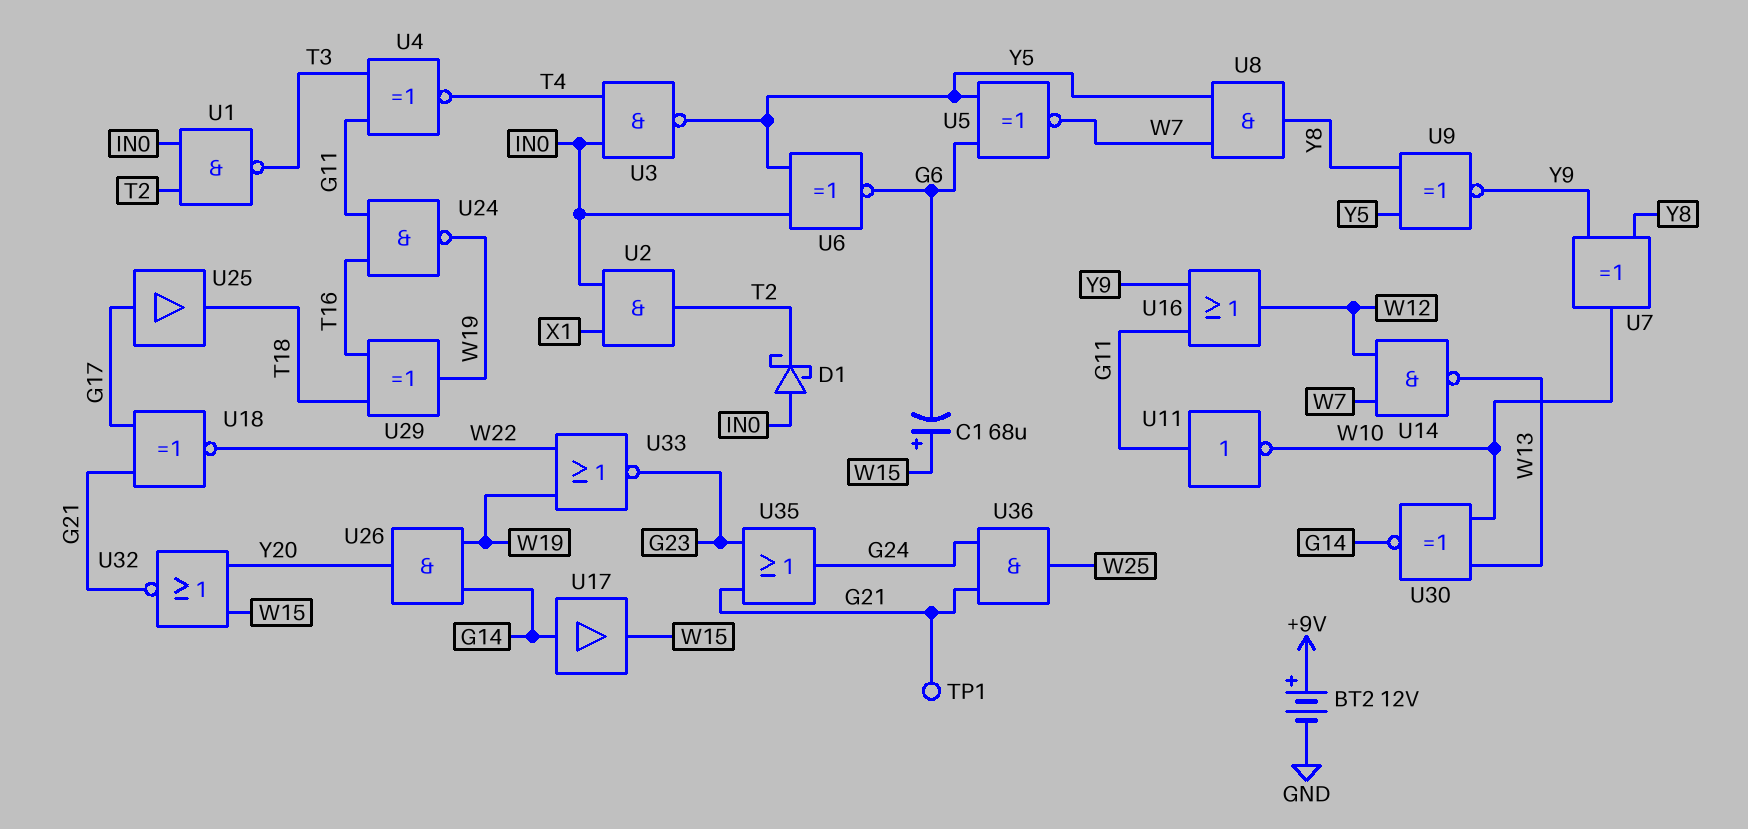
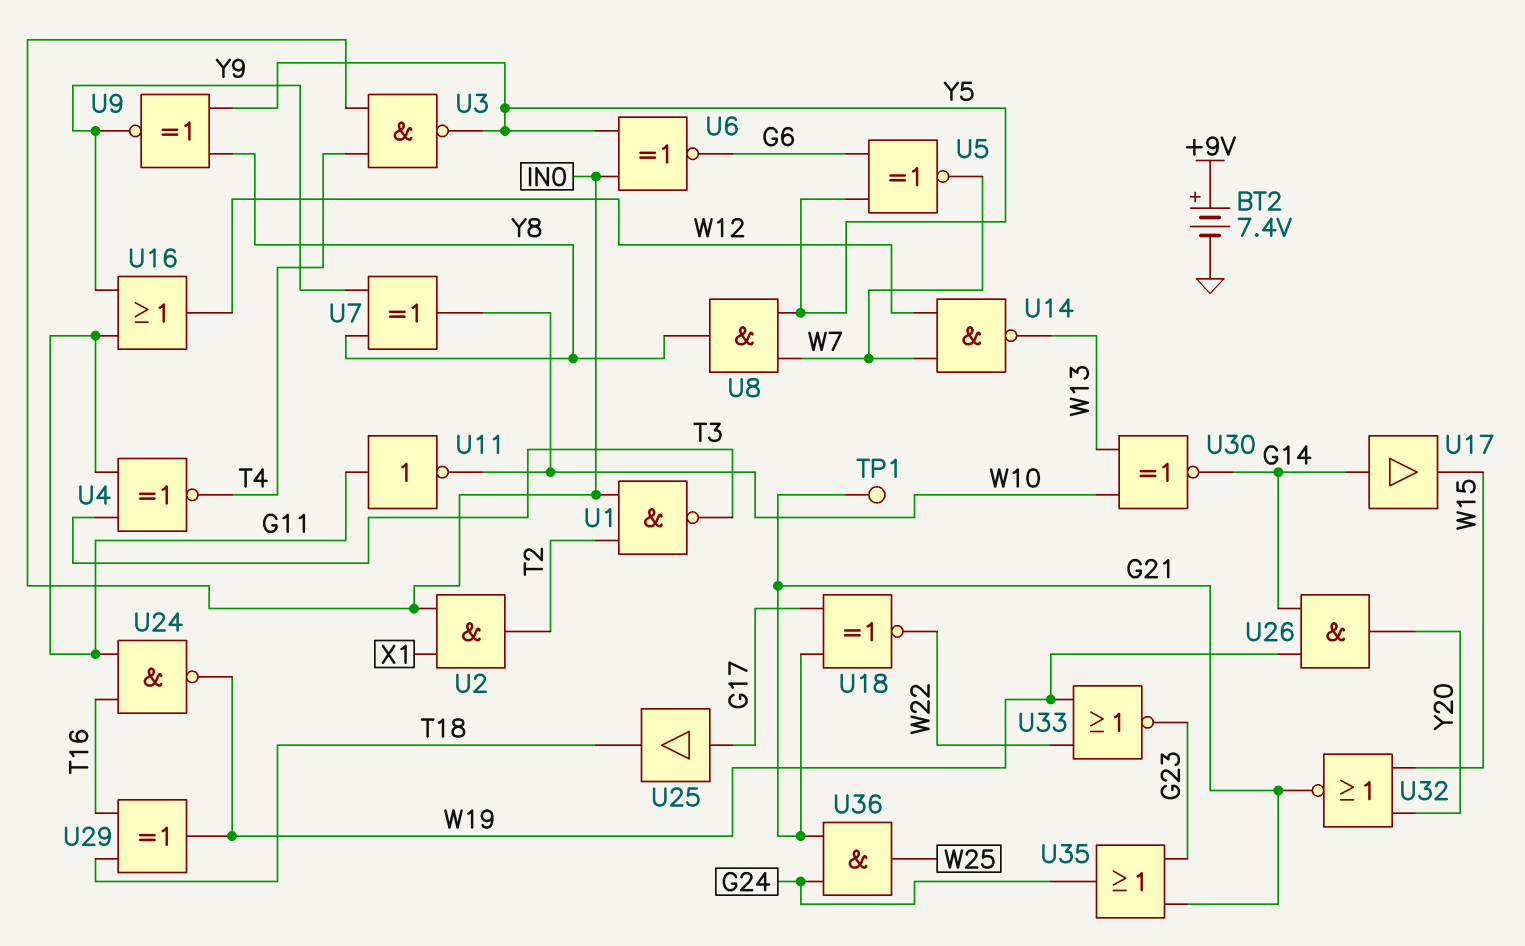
BT2: 12V (plus +9V, minus GND) -> 7.4V (plus +9V, minus GND)
C1: 68uF (plus W15, minus G6) -> none
D1: schottky (A IN0, K T2) -> none

